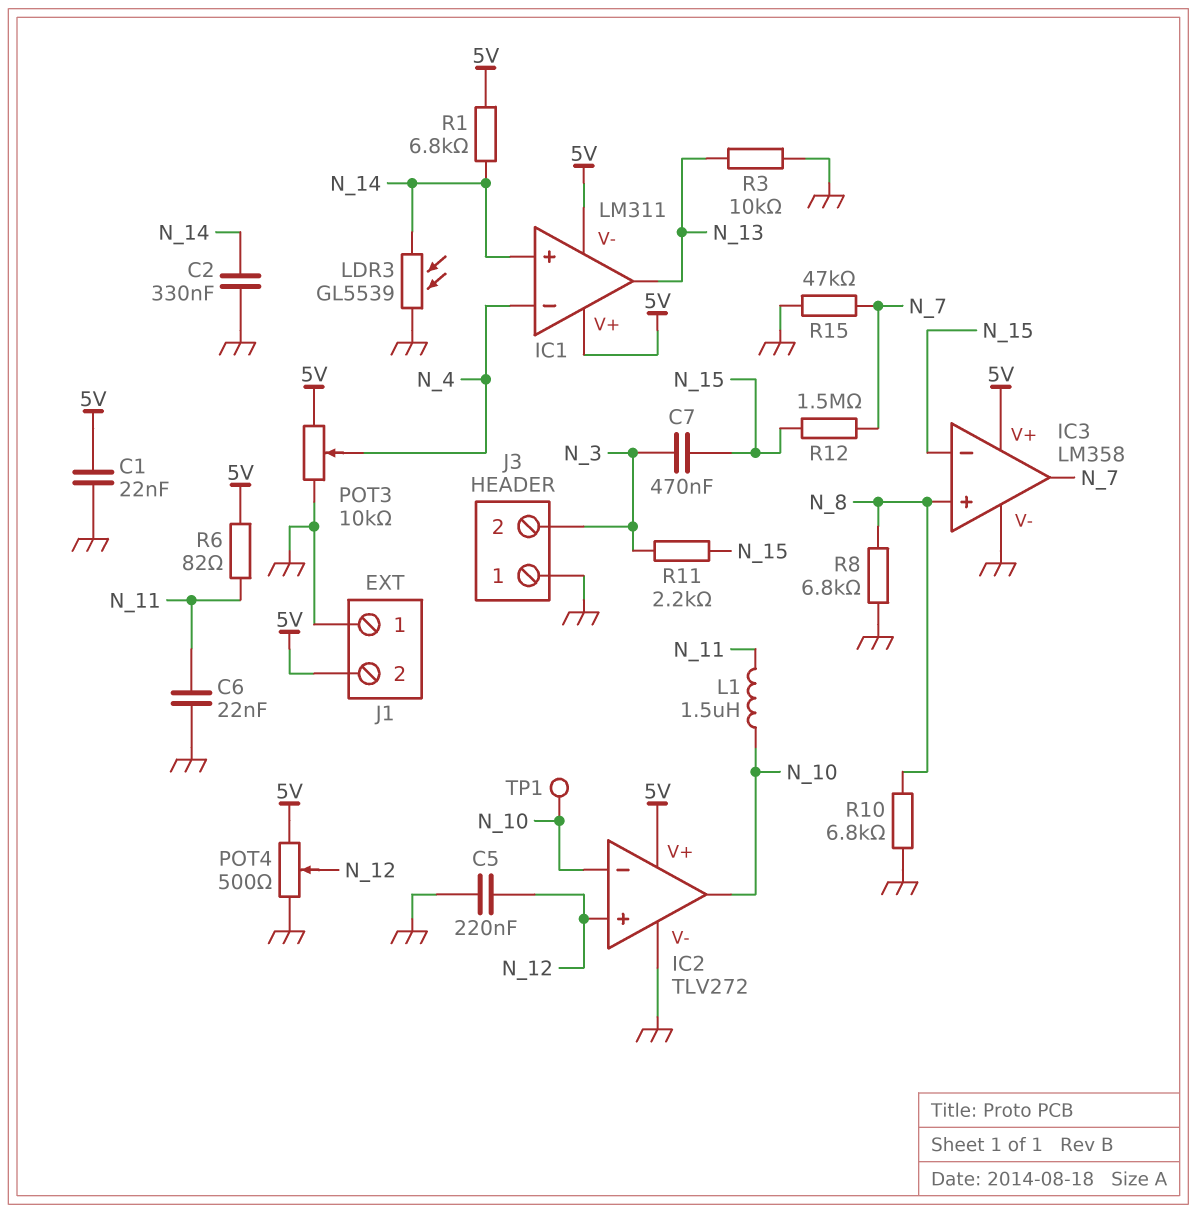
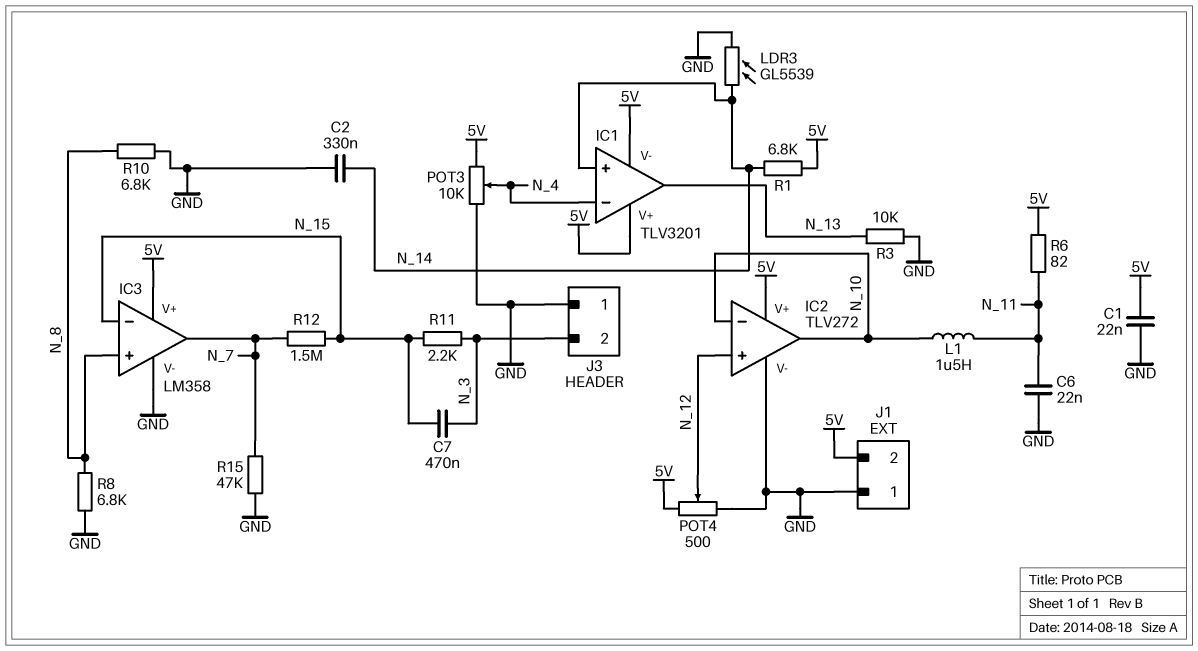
C5: 220nF (GND, N_12) -> none
IC1: LM311 -> TLV3201
TP1: test point (N_10) -> none

